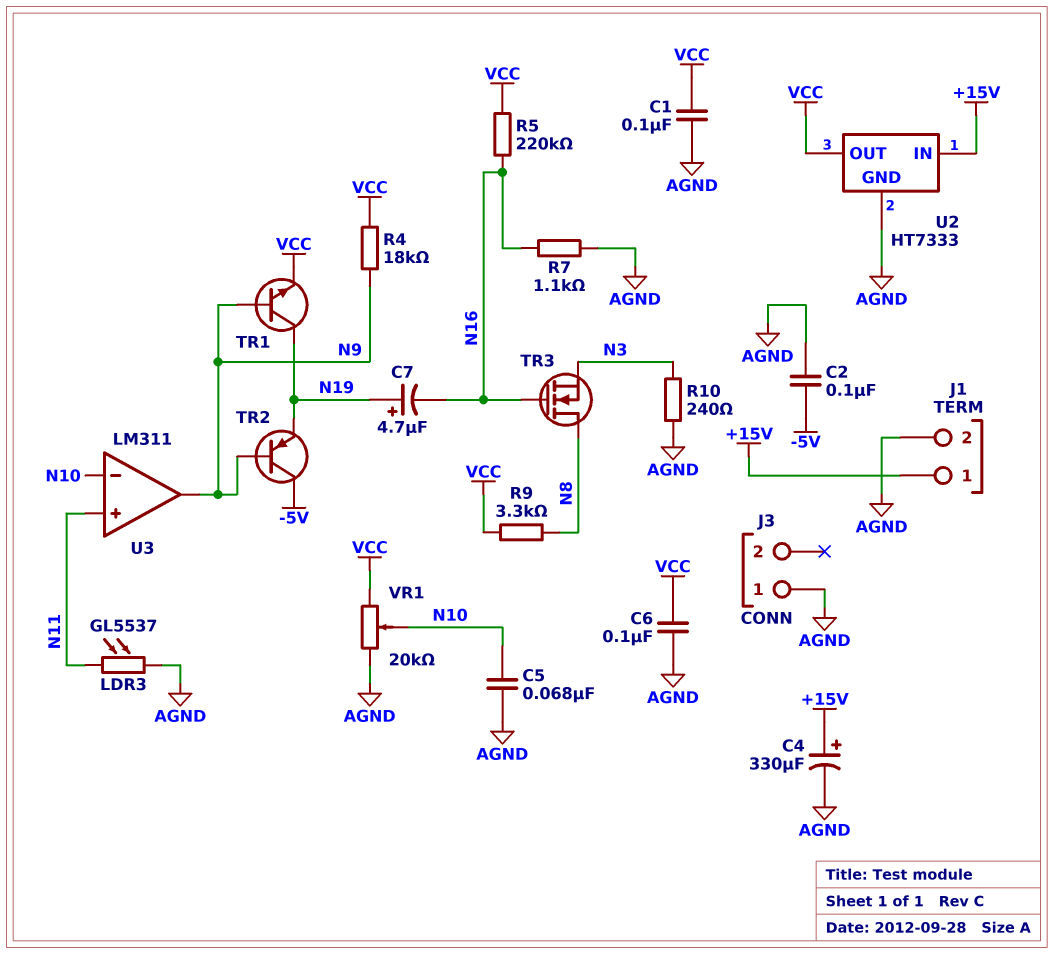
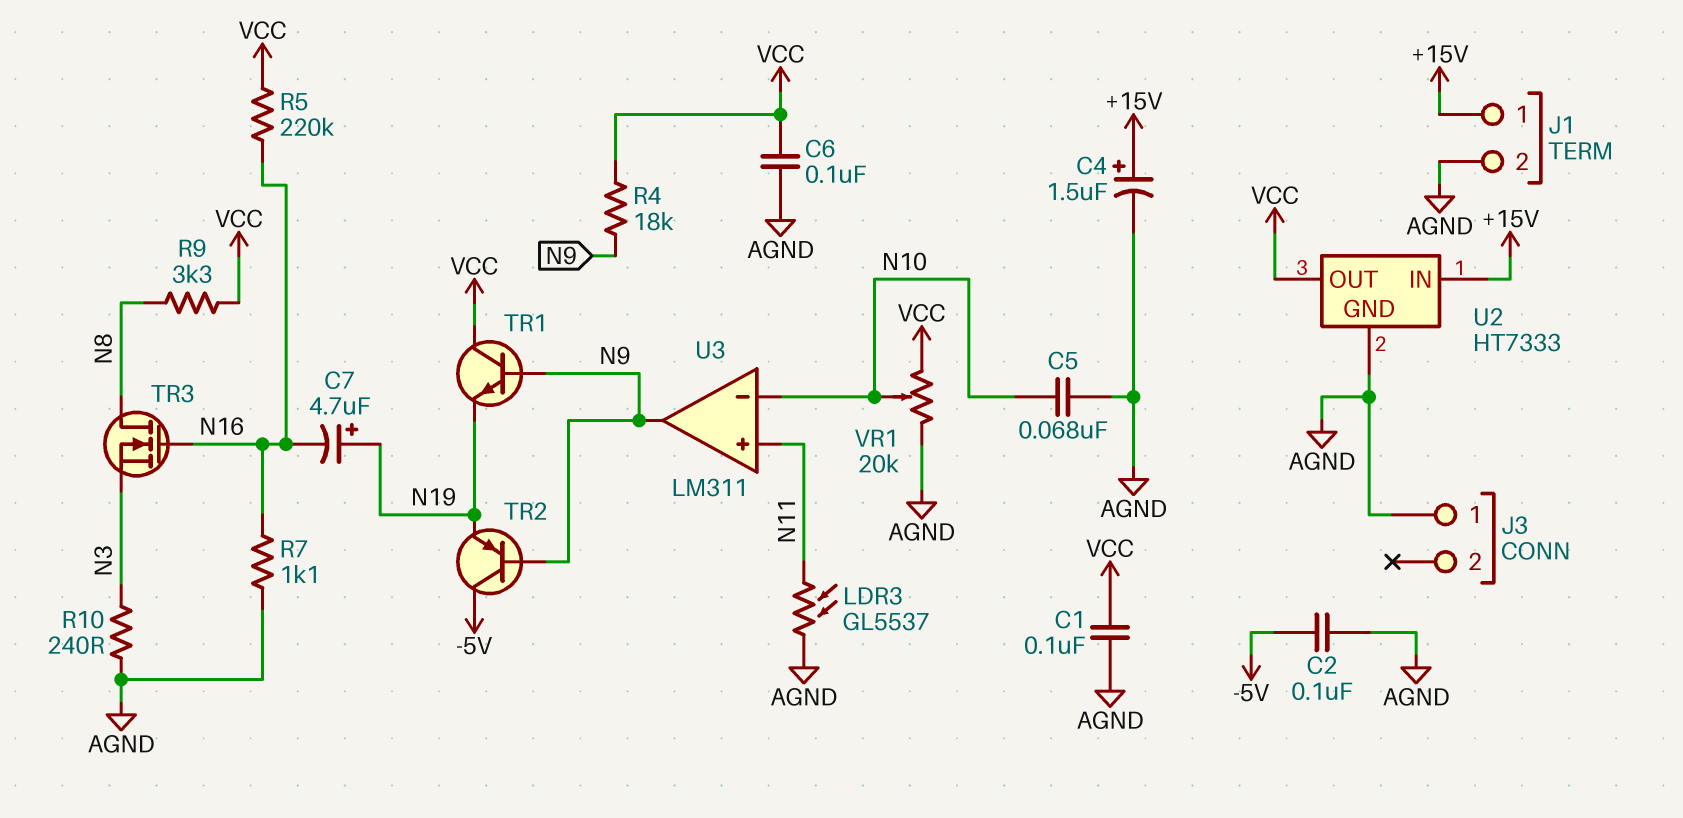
C4: 330uF (plus +15V, minus AGND) -> 1.5uF (plus +15V, minus AGND)
TR1: NPN (B N9, C N19, E VCC) -> NPN (B N9, C VCC, E N19)

